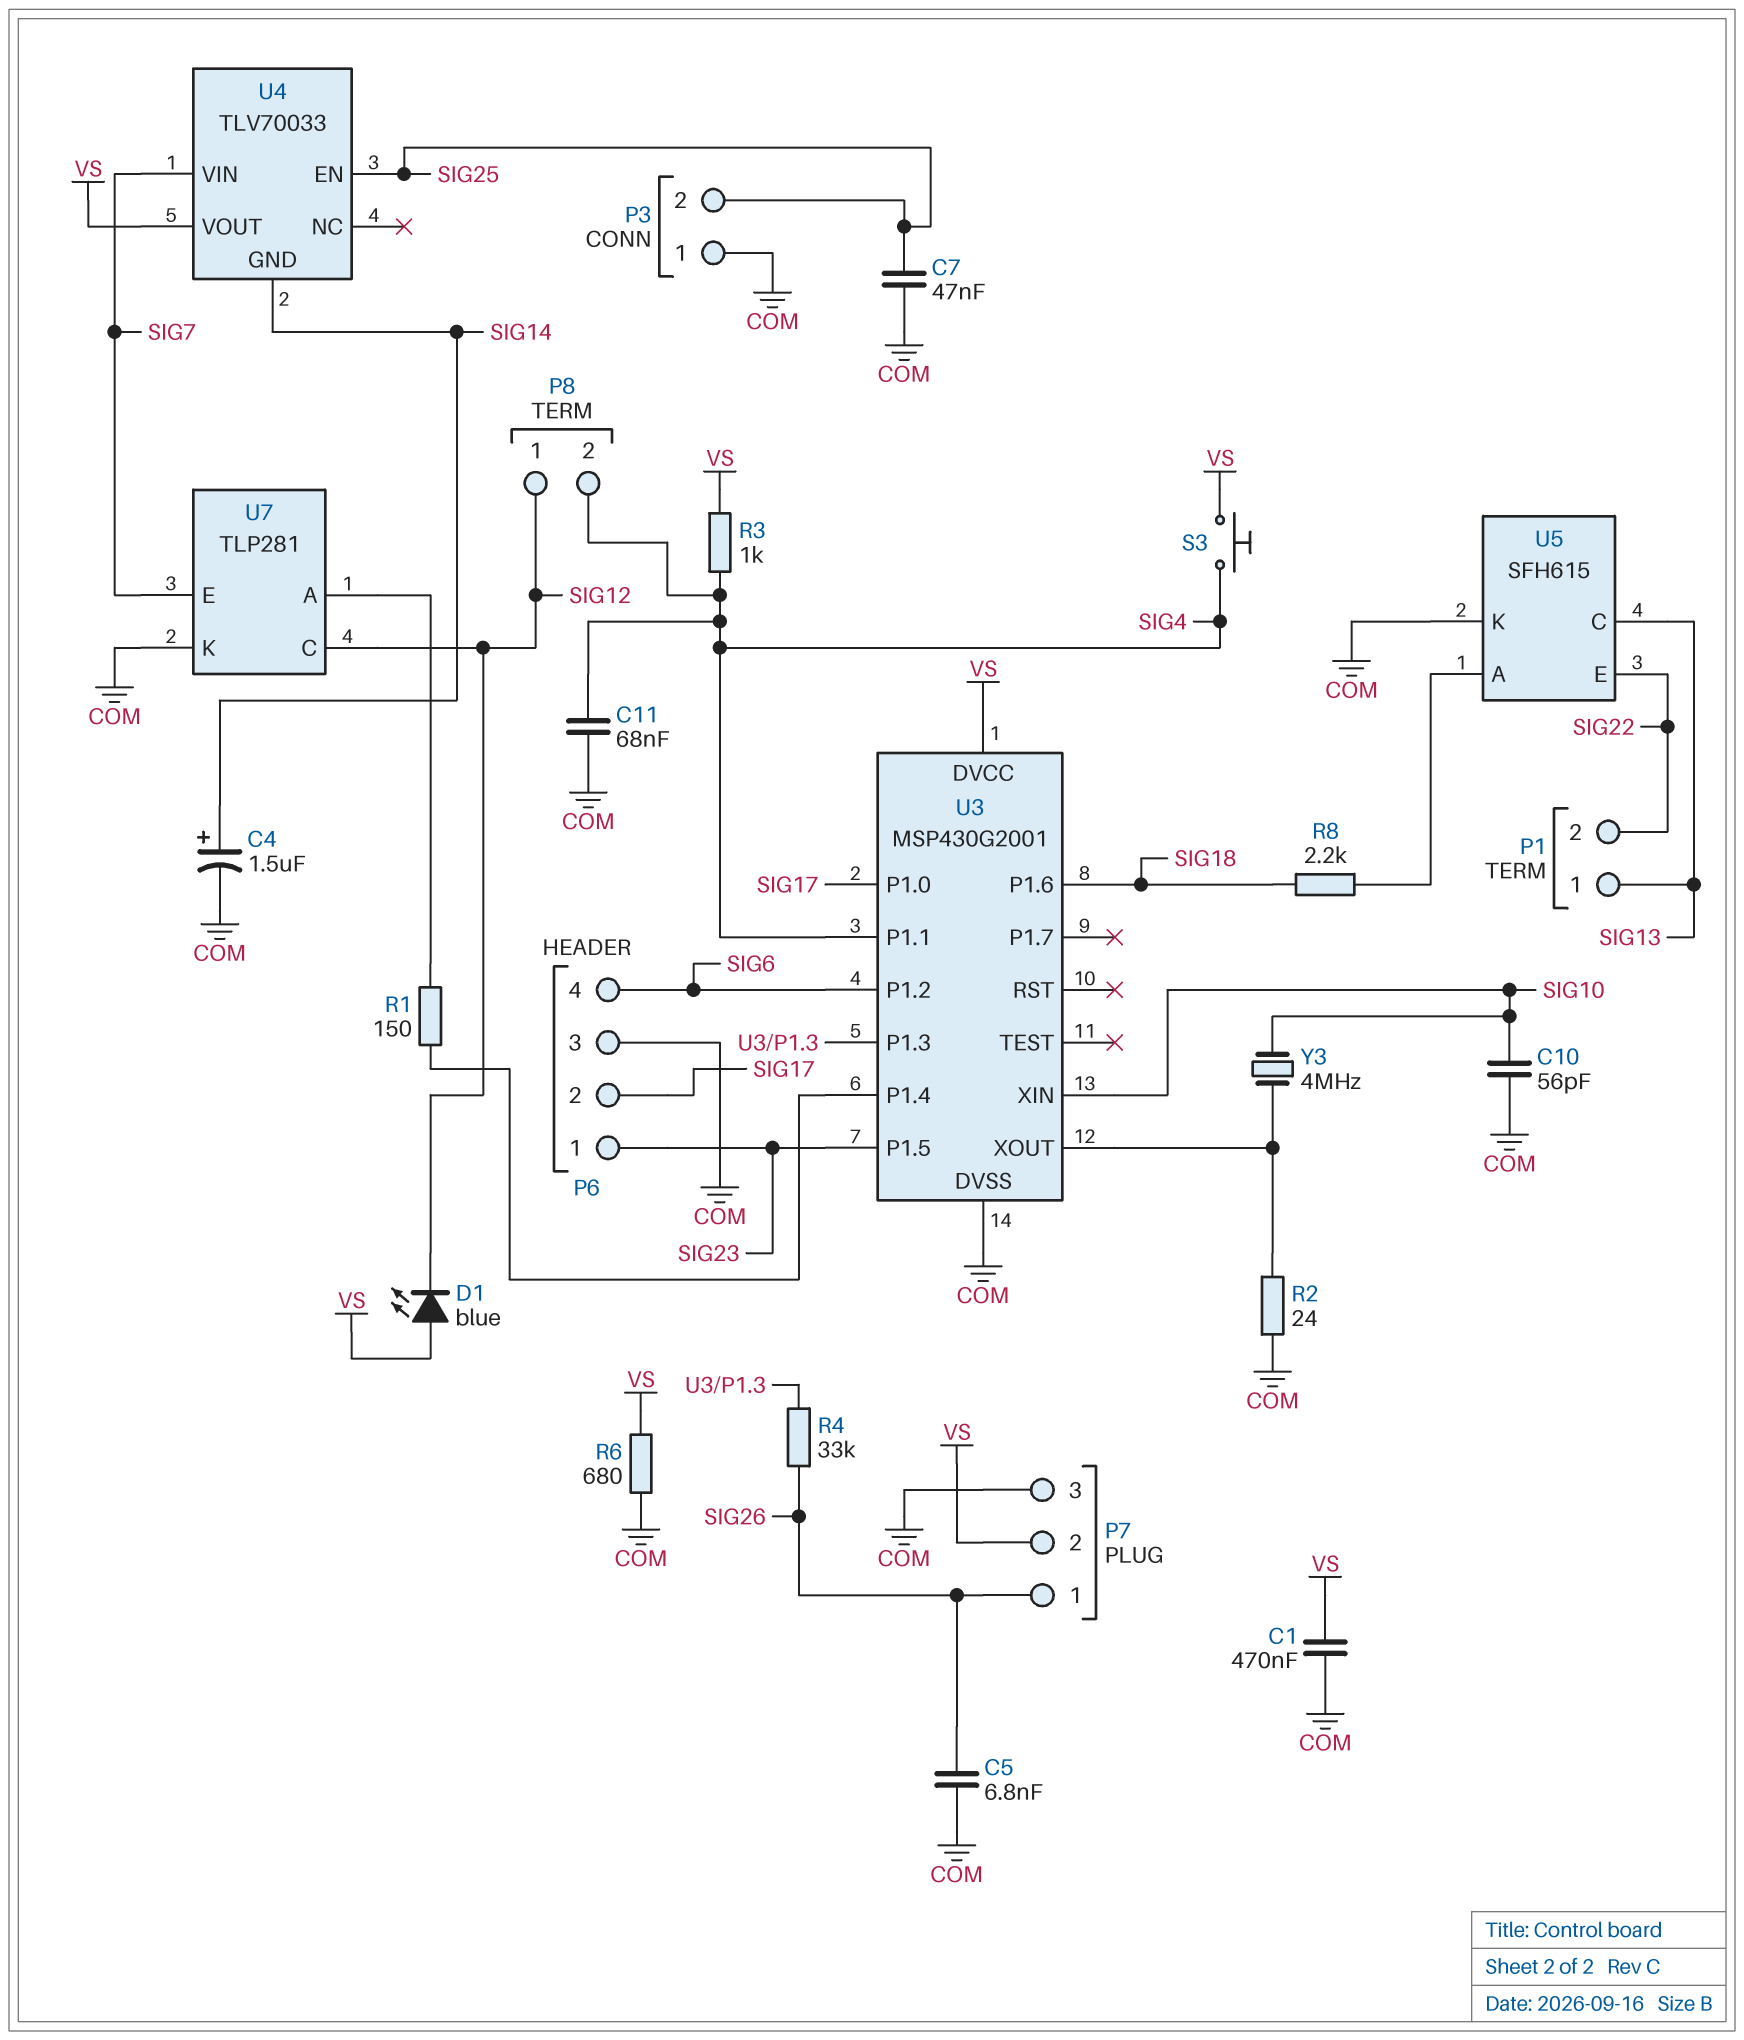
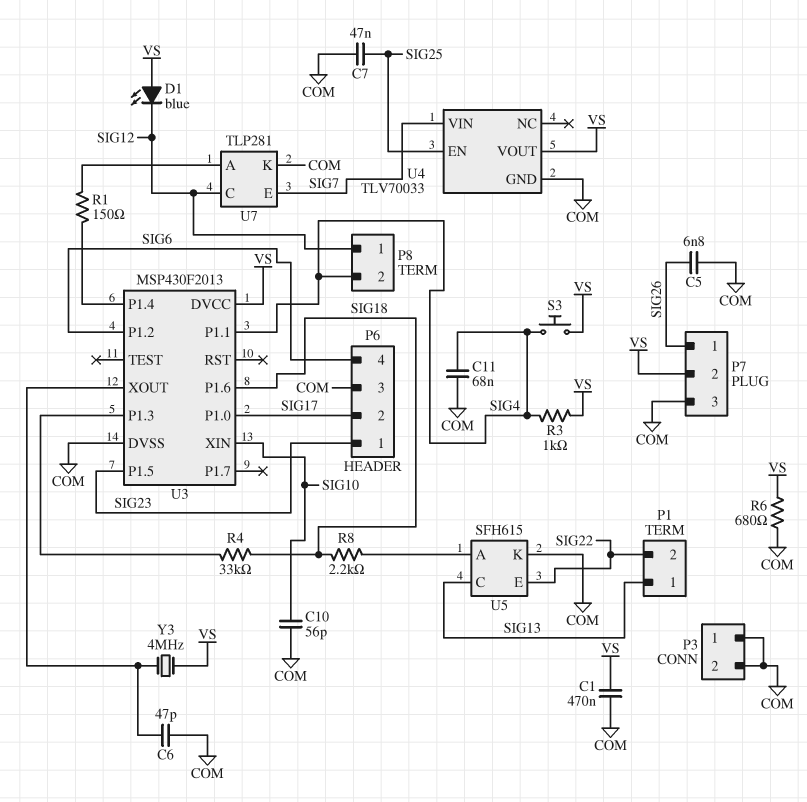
C4: 1.5uF (plus SIG14, minus COM) -> none
C6: none -> 47pF (COM, U3/XOUT)
P3 pin 2: SIG25 -> COM
R2: 24 (COM, U3/XOUT) -> none
R4: 33k (SIG26, U3/P1.3) -> 33k (SIG18, U3/P1.3)
U3: MSP430G2001 -> MSP430F2013
U4 pin GND: SIG14 -> COM
Y3: 4MHz (SIG10, U3/XOUT) -> 4MHz (U3/XOUT, VS)

